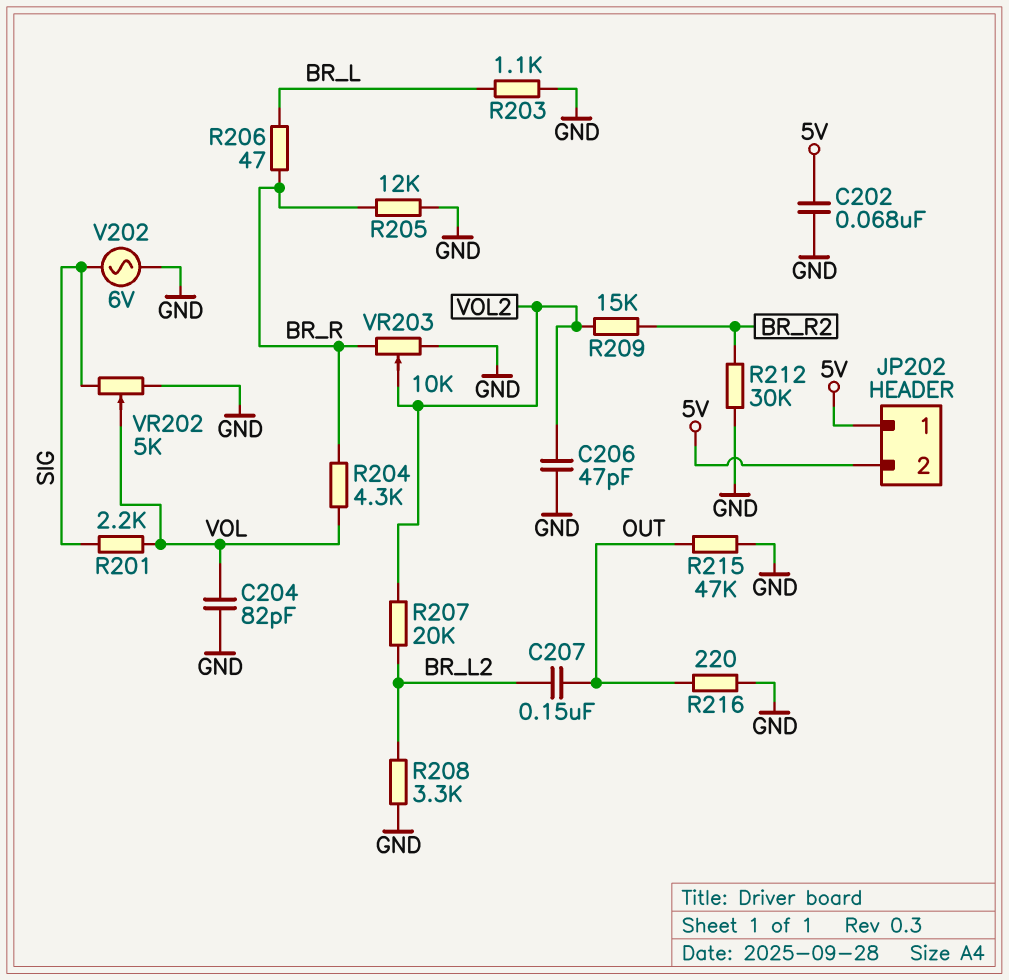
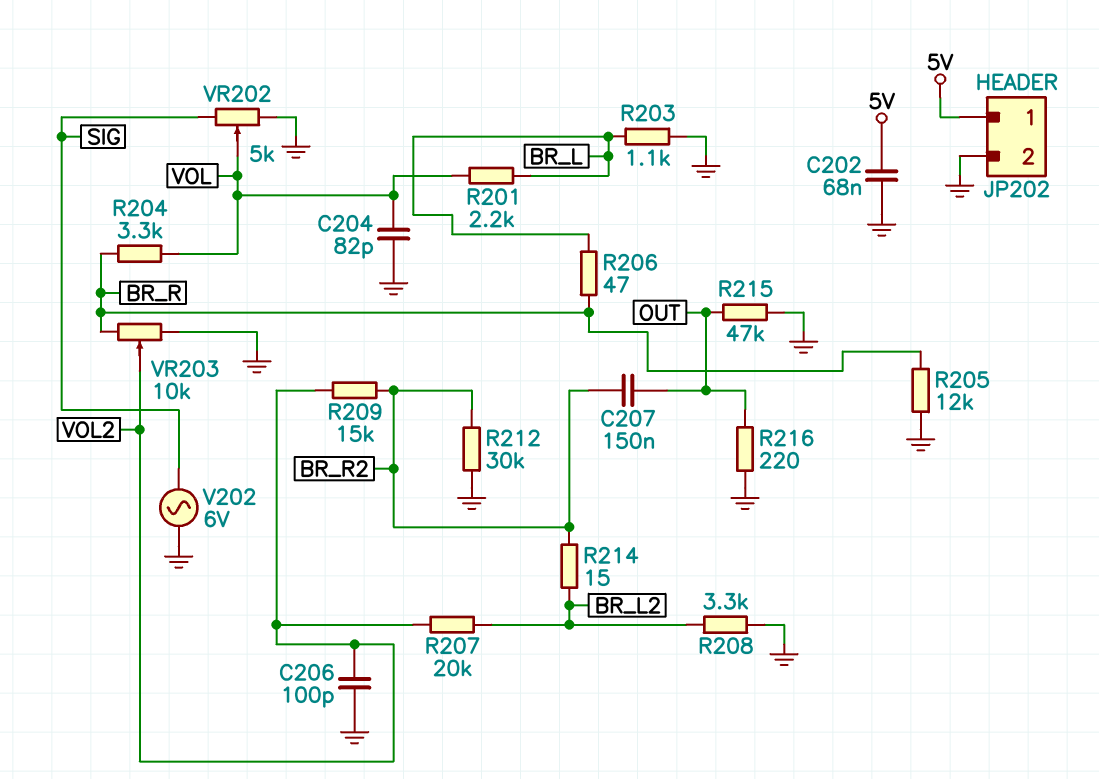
C206: 47pF (GND, VOL2) -> 100pF (GND, VOL2)
C207: 150nF (BR_L2, OUT) -> 150nF (BR_R2, OUT)
JP202 pin 2: 5V -> GND
R201: 2.2k (SIG, VOL) -> 2.2k (BR_L, VOL)
R204: 4.3k (BR_R, VOL) -> 3.3k (BR_R, VOL)
R214: none -> 15 (BR_L2, BR_R2)

